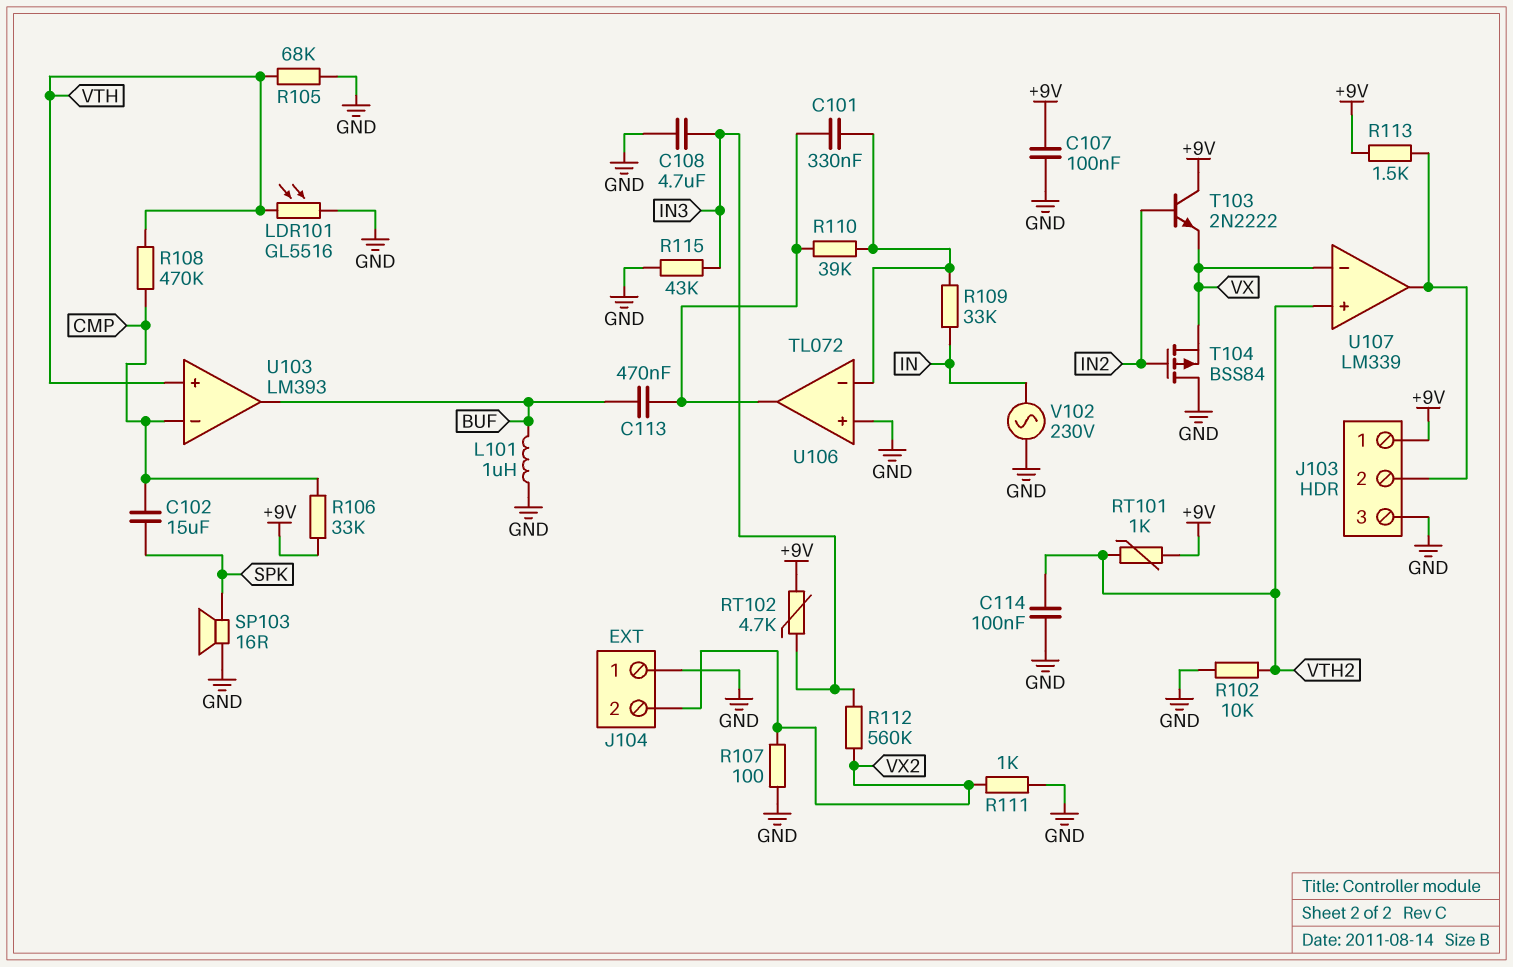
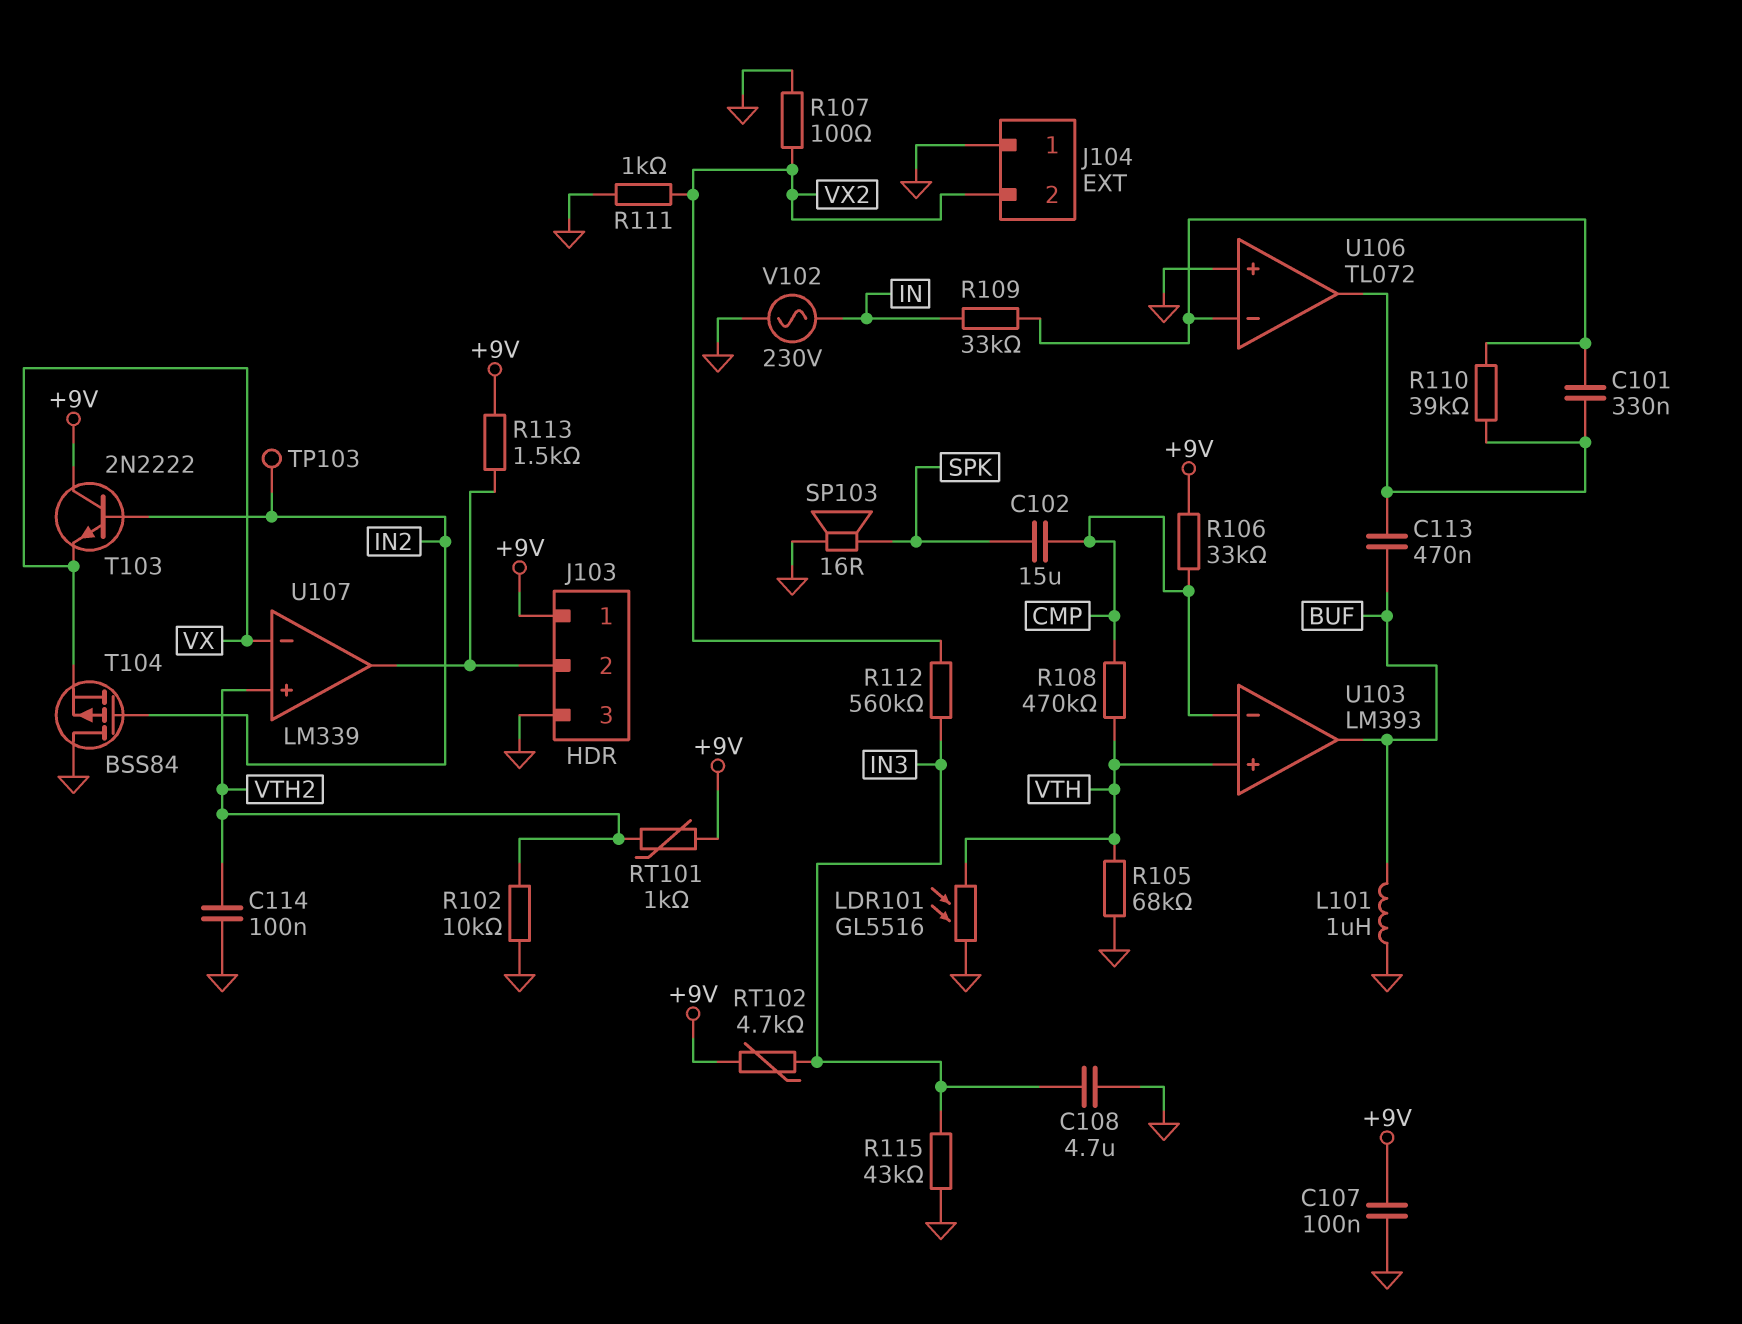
TP103: none -> test point (IN2)

